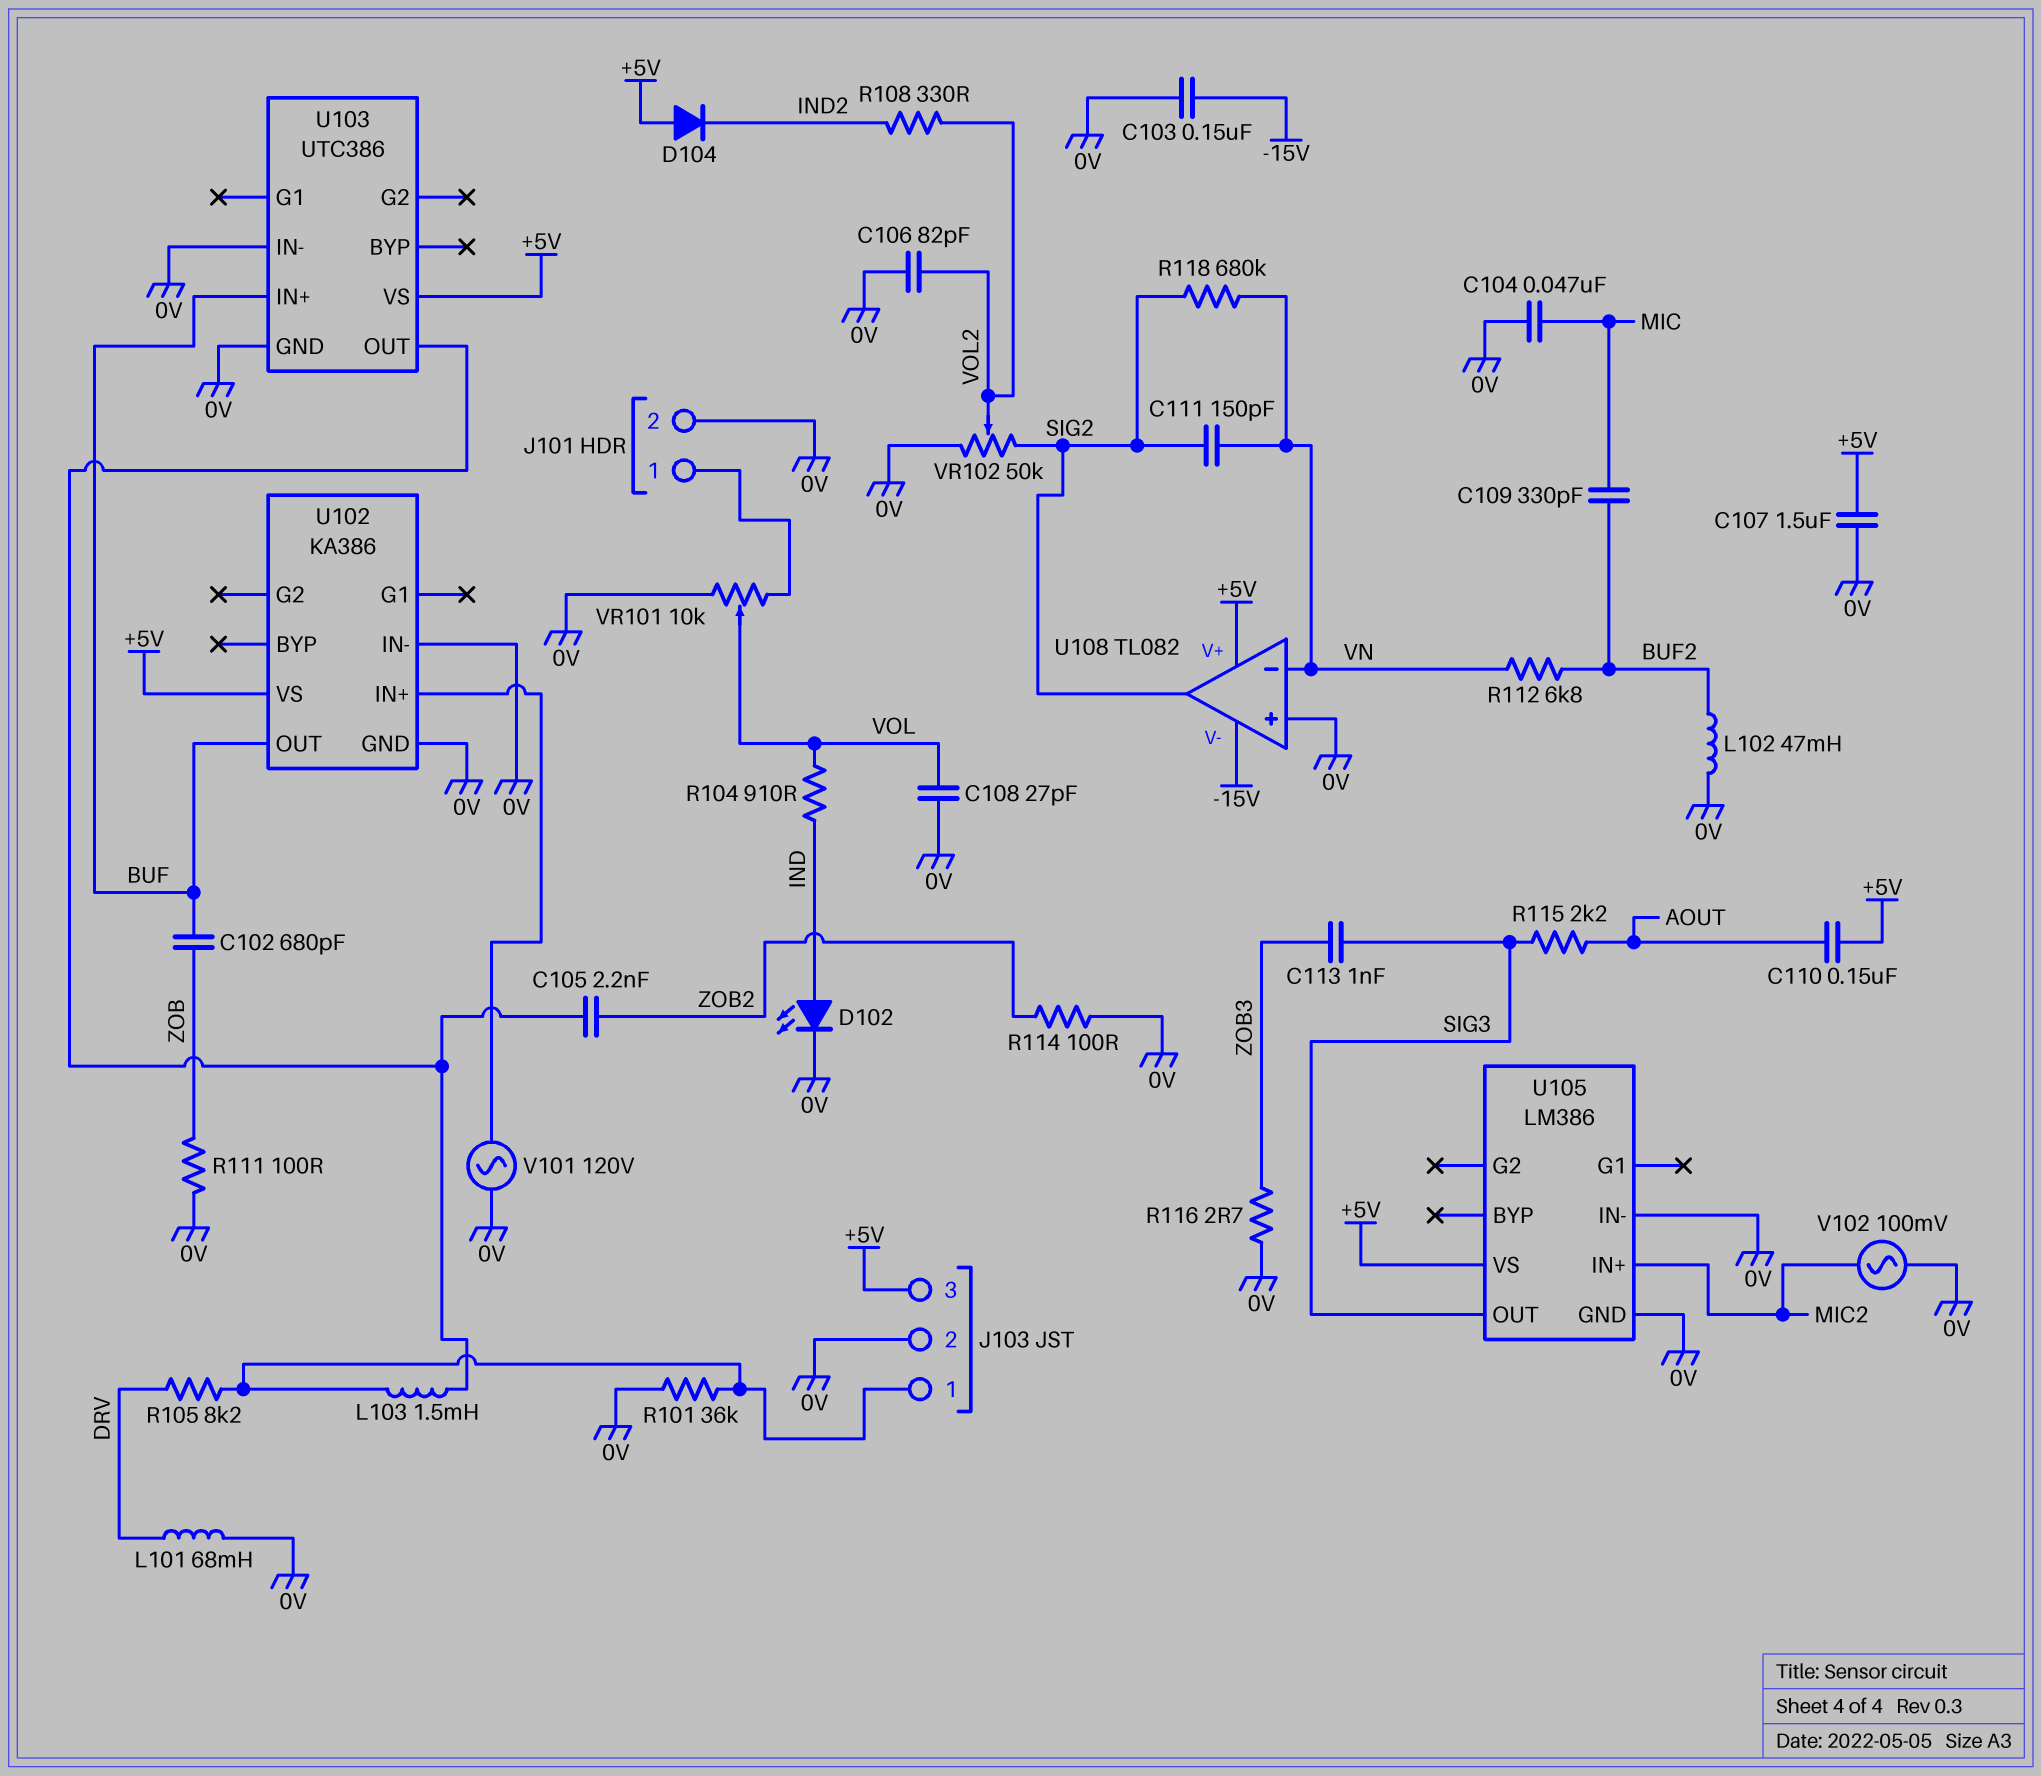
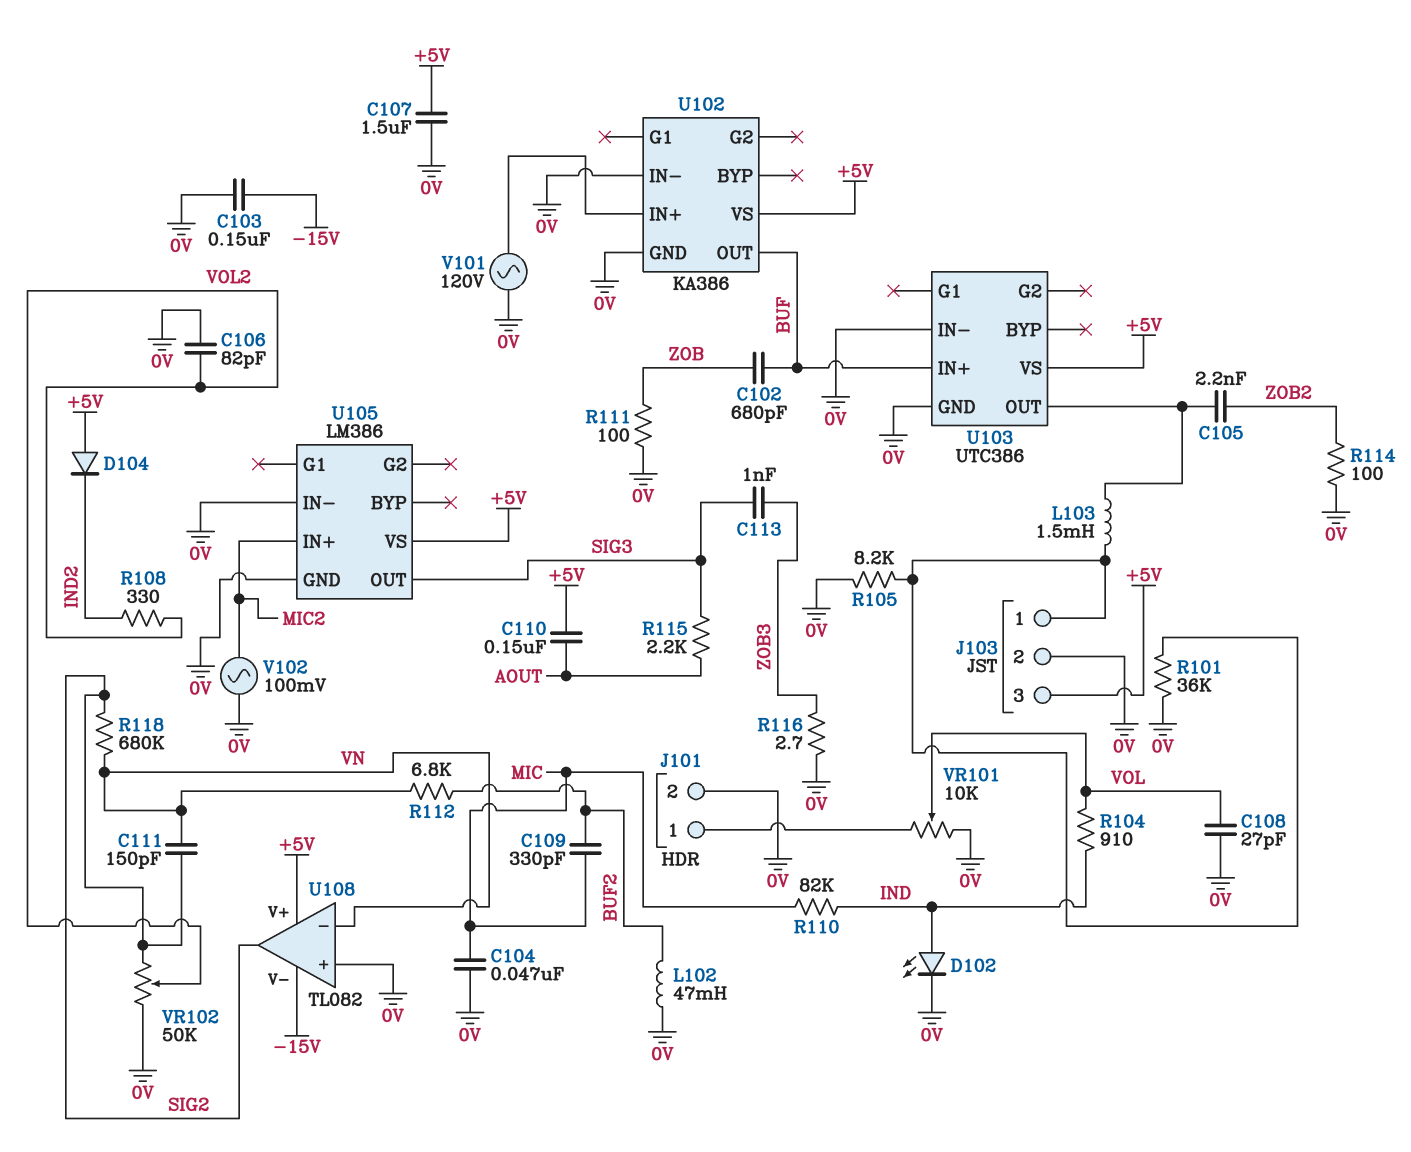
L101: 68mH (0V, DRV) -> none
R105: 8.2k (DRV, J103/1) -> 8.2k (0V, J103/1)
R110: none -> 82k (IND, MIC)

